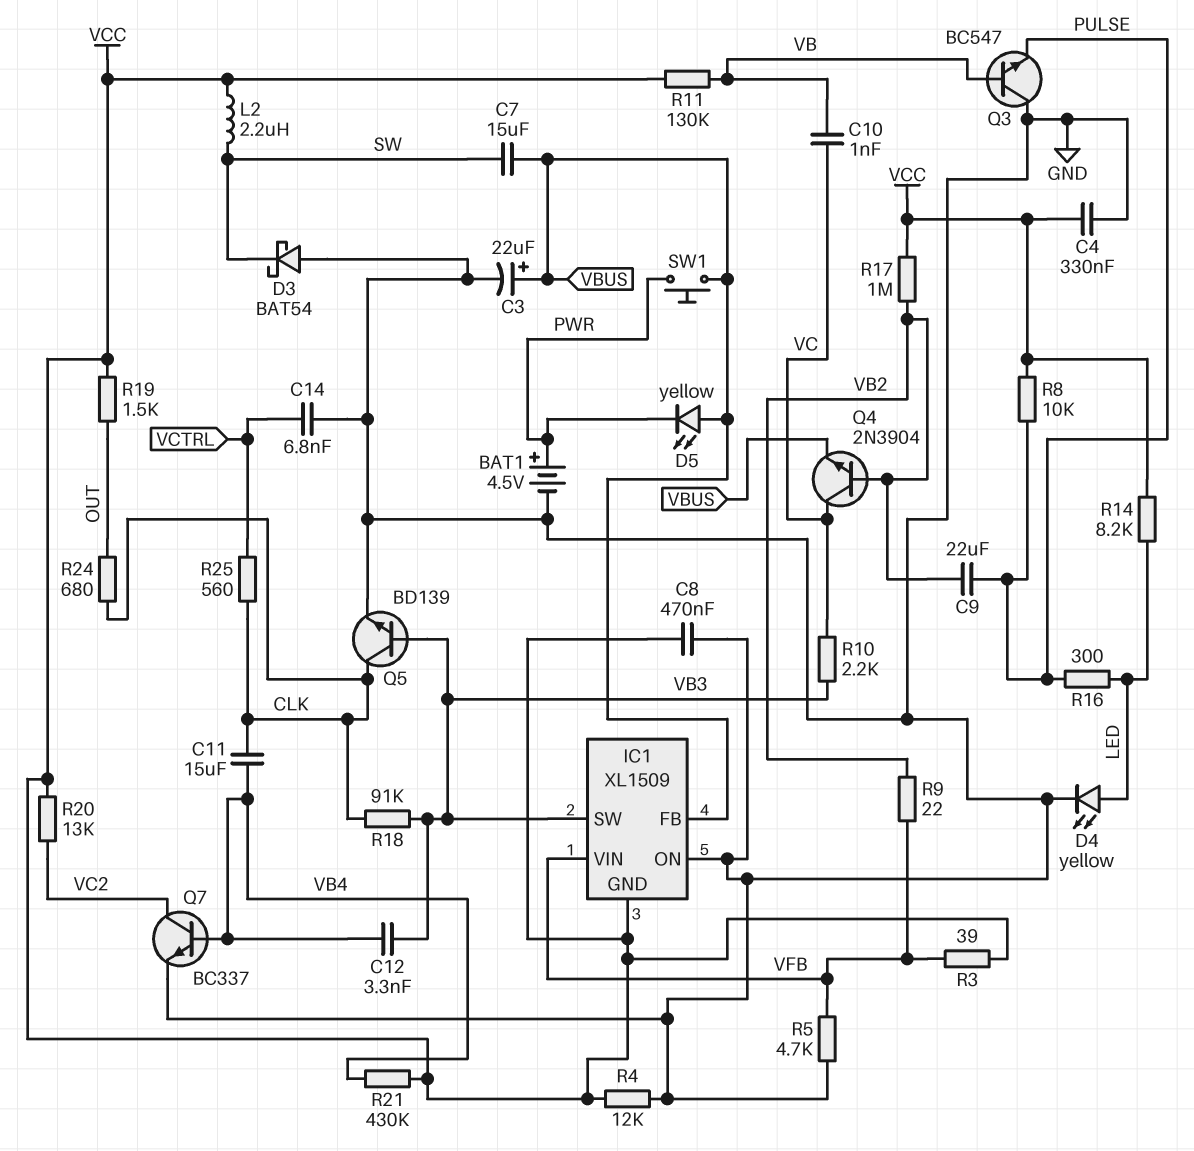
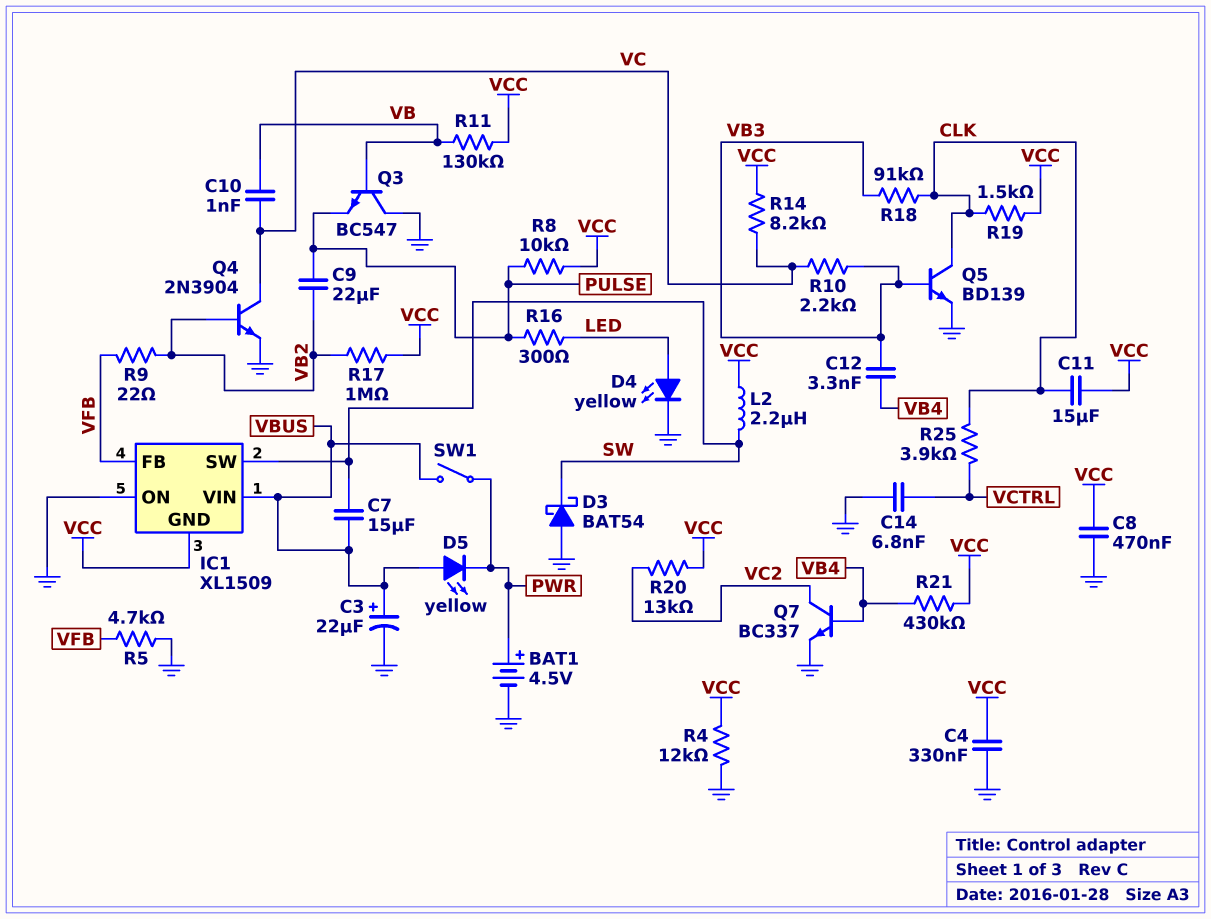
C11: 15uF (CLK, VB4) -> 15uF (CLK, VCC)
IC1 pin FB: VBUS -> VFB
IC1 pin SW: VB3 -> SW
IC1 pin VIN: VFB -> VBUS
Q4: NPN 2N3904 (B VB2, C VC, E VBUS) -> NPN 2N3904 (B VB2, C VC, E GND)
R3: 39 (VCC, VFB) -> none
R14: 8.2k (LED, VCC) -> 8.2k (VC, VCC)
R19: 1.5k (OUT, VCC) -> 1.5k (CLK, VCC)
R24: 680 (CLK, OUT) -> none
R25: 560 (CLK, VCTRL) -> 3.9k (CLK, VCTRL)
SW1: button (PWR, VBUS) -> switch (PWR, VBUS)

